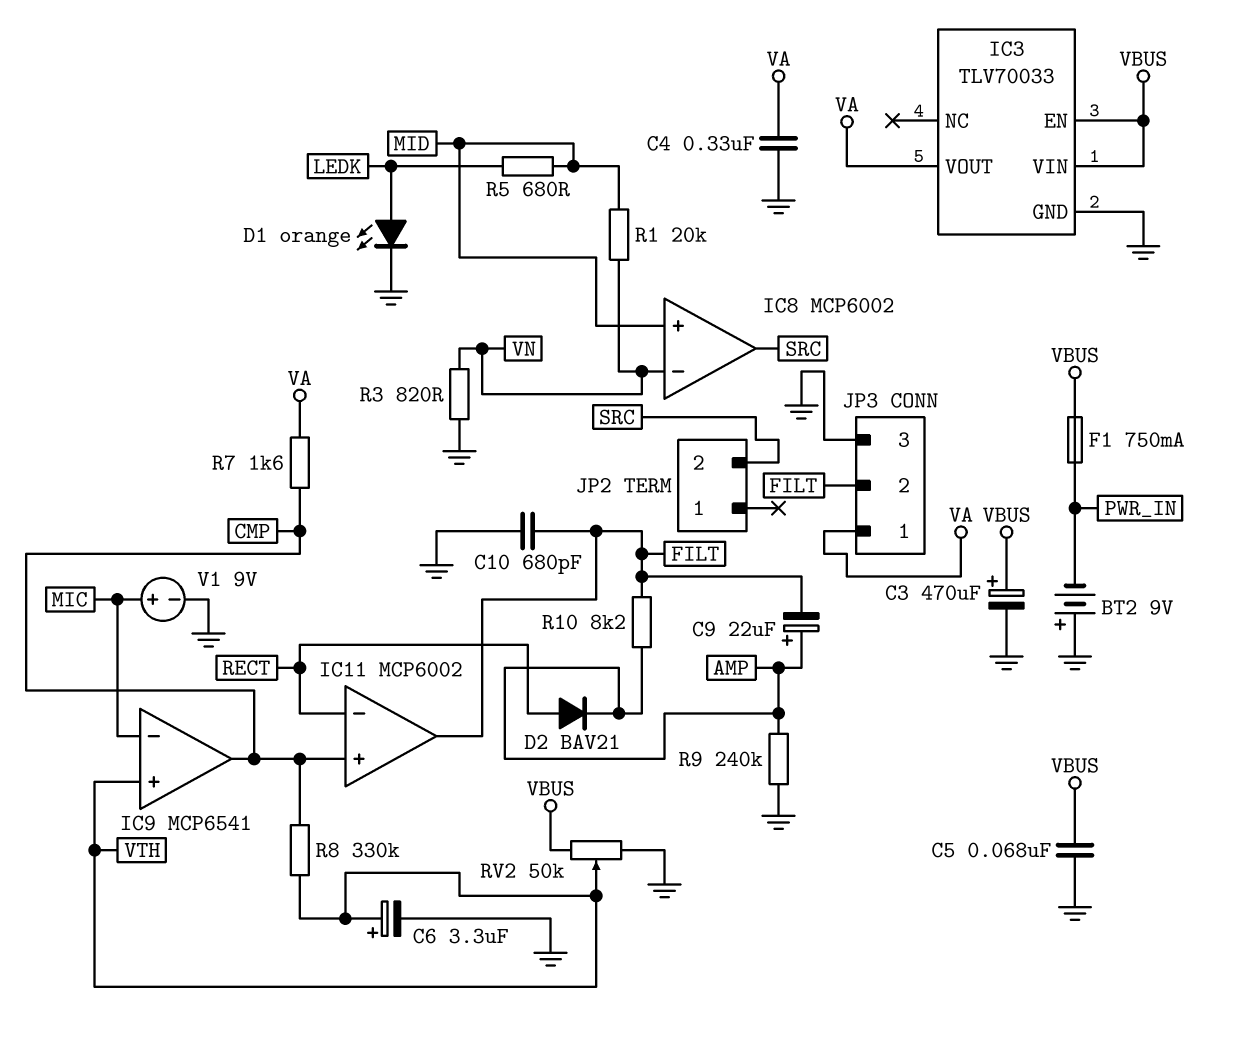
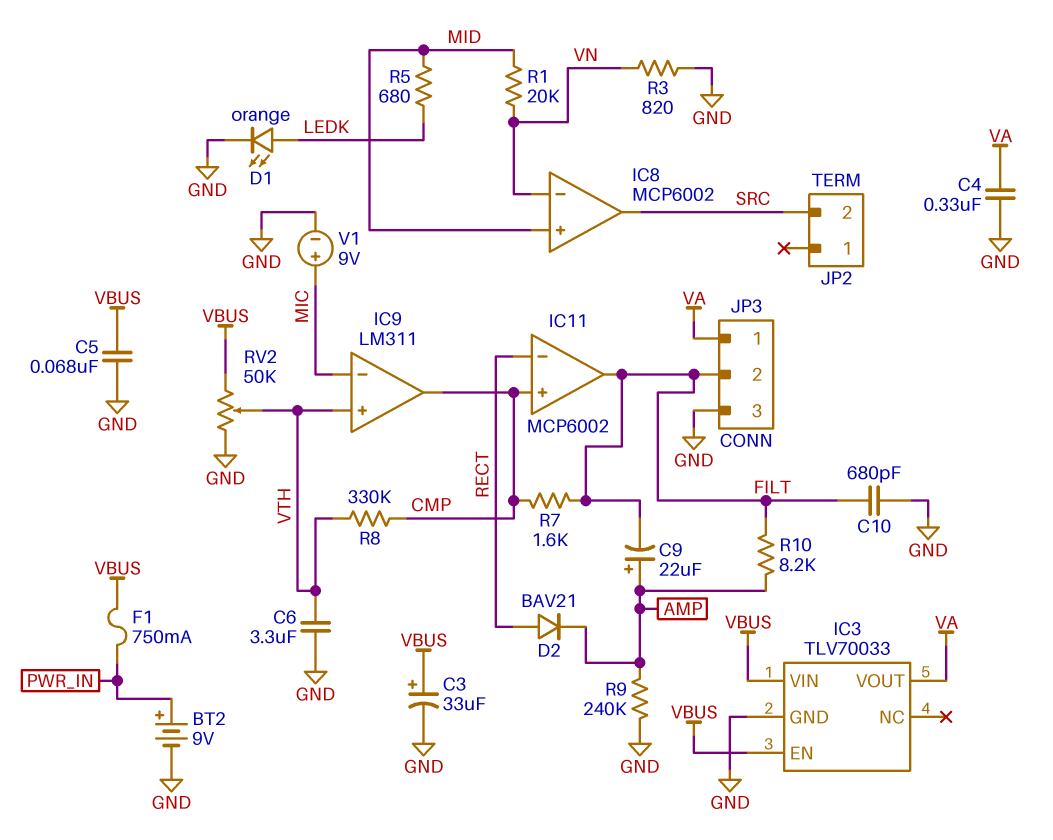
BT2: 9V (plus GND, minus PWR_IN) -> 9V (plus PWR_IN, minus GND)
C3: 470uF (plus VBUS, minus GND) -> 33uF (plus VBUS, minus GND)
C6: 3.3uF (plus VTH, minus GND) -> 3.3uF (GND, VTH)
IC9: MCP6541 -> LM311
R7: 1.6k (CMP, VA) -> 1.6k (CMP, FILT)

